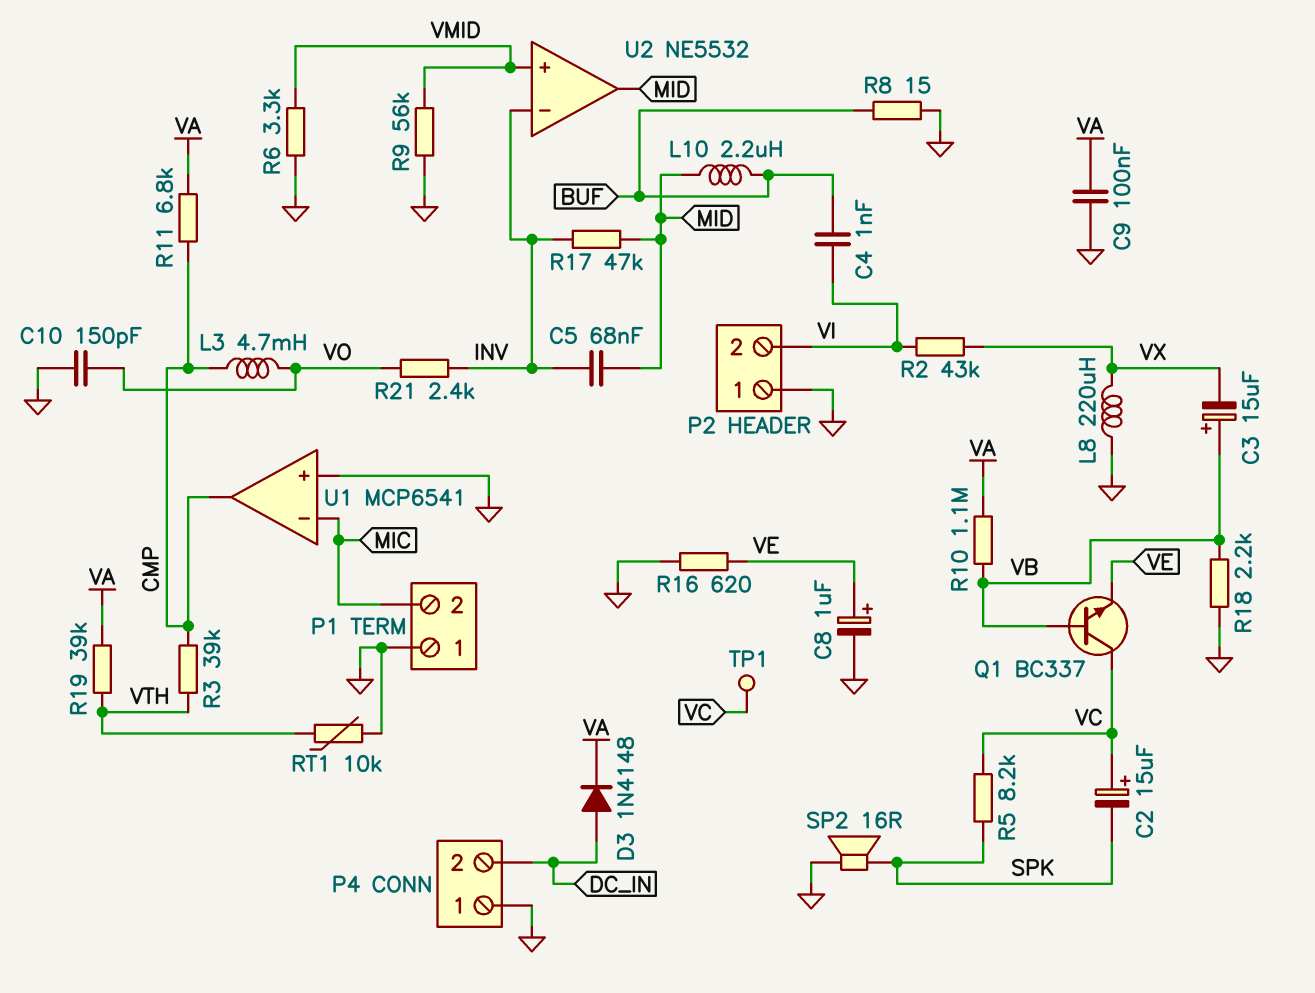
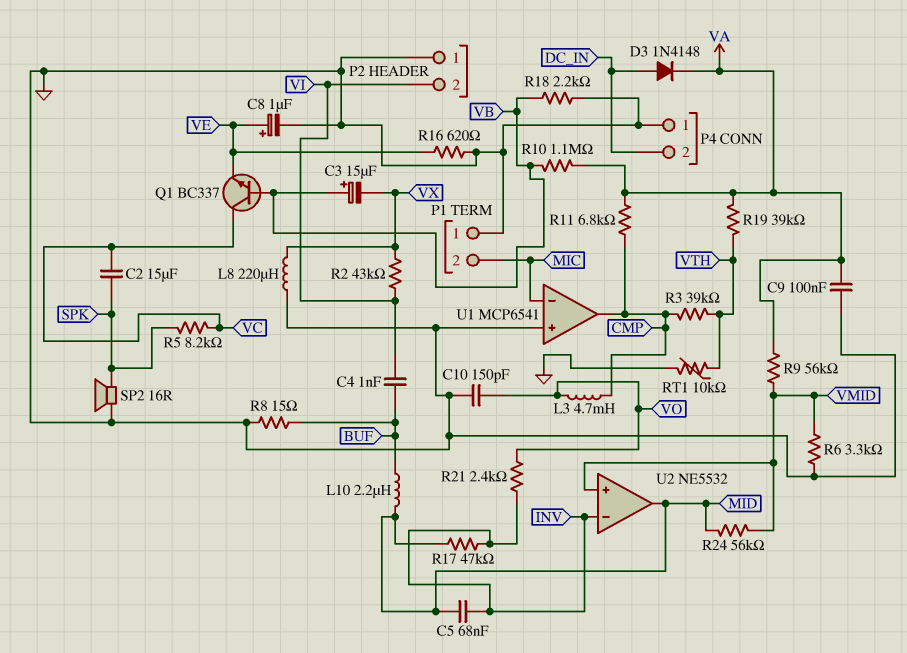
C2: 15uF (plus VC, minus SPK) -> 15uF (SPK, VC)
R9: 56k (GND, VMID) -> 56k (VA, VMID)
R24: none -> 56k (MID, VMID)
TP1: test point (VC) -> none

